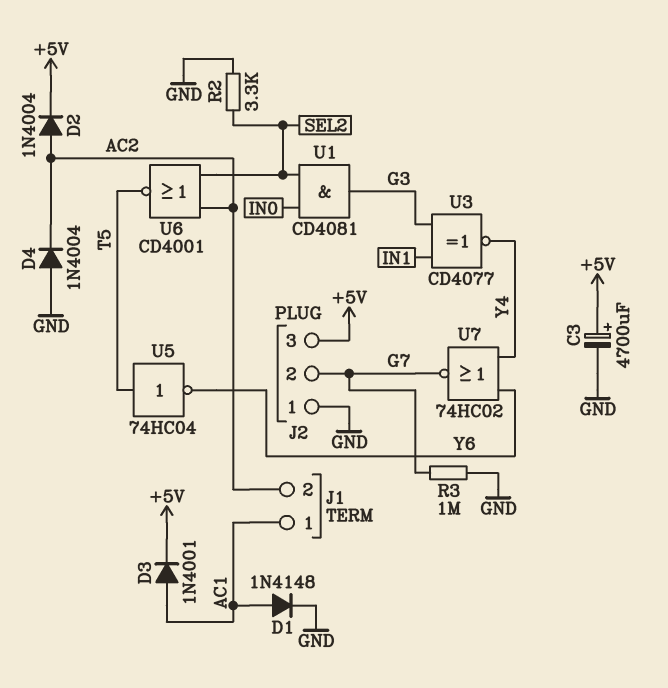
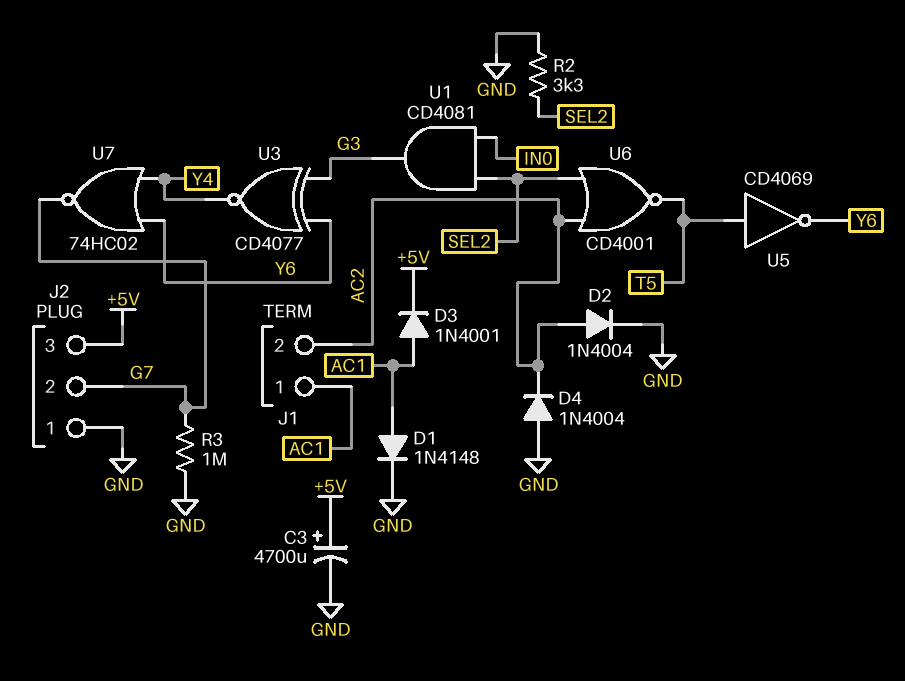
D2: diode 1N4004 (A AC2, K +5V) -> diode 1N4004 (A AC2, K GND)
U3: XNOR CD4077 (in G3, in IN1, out Y4) -> XNOR CD4077 (in G3, in Y6, out Y4)
U5: NOT 74HC04 (in T5, out Y6) -> NOT CD4069 (in T5, out Y6)

